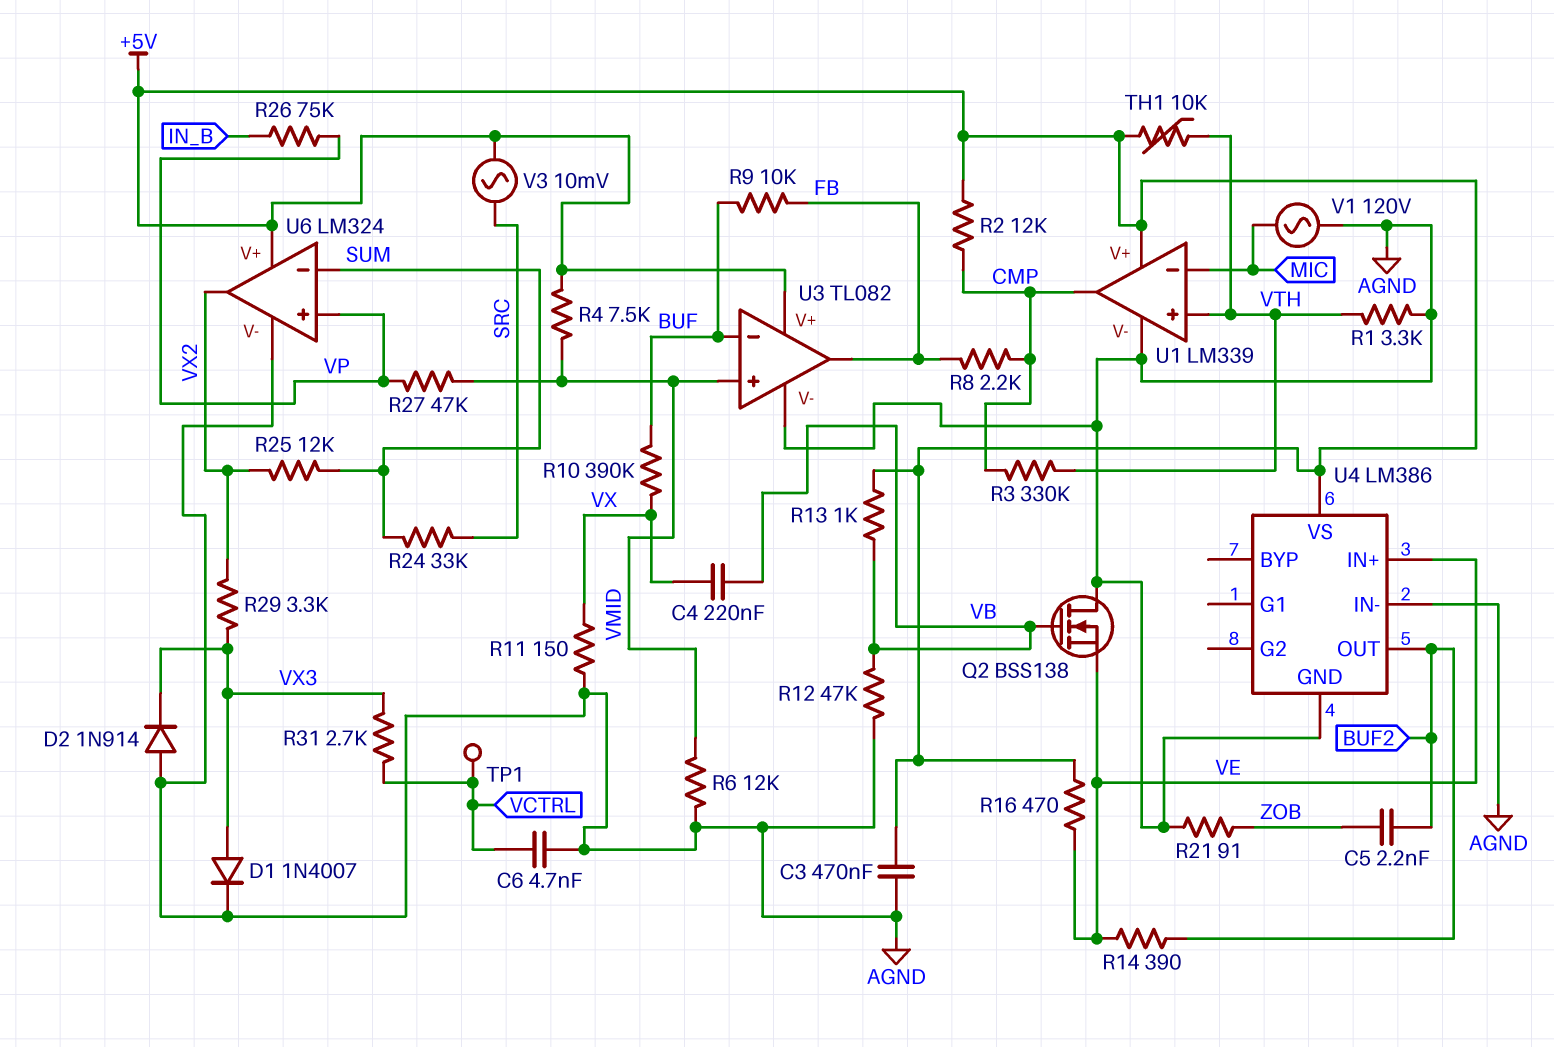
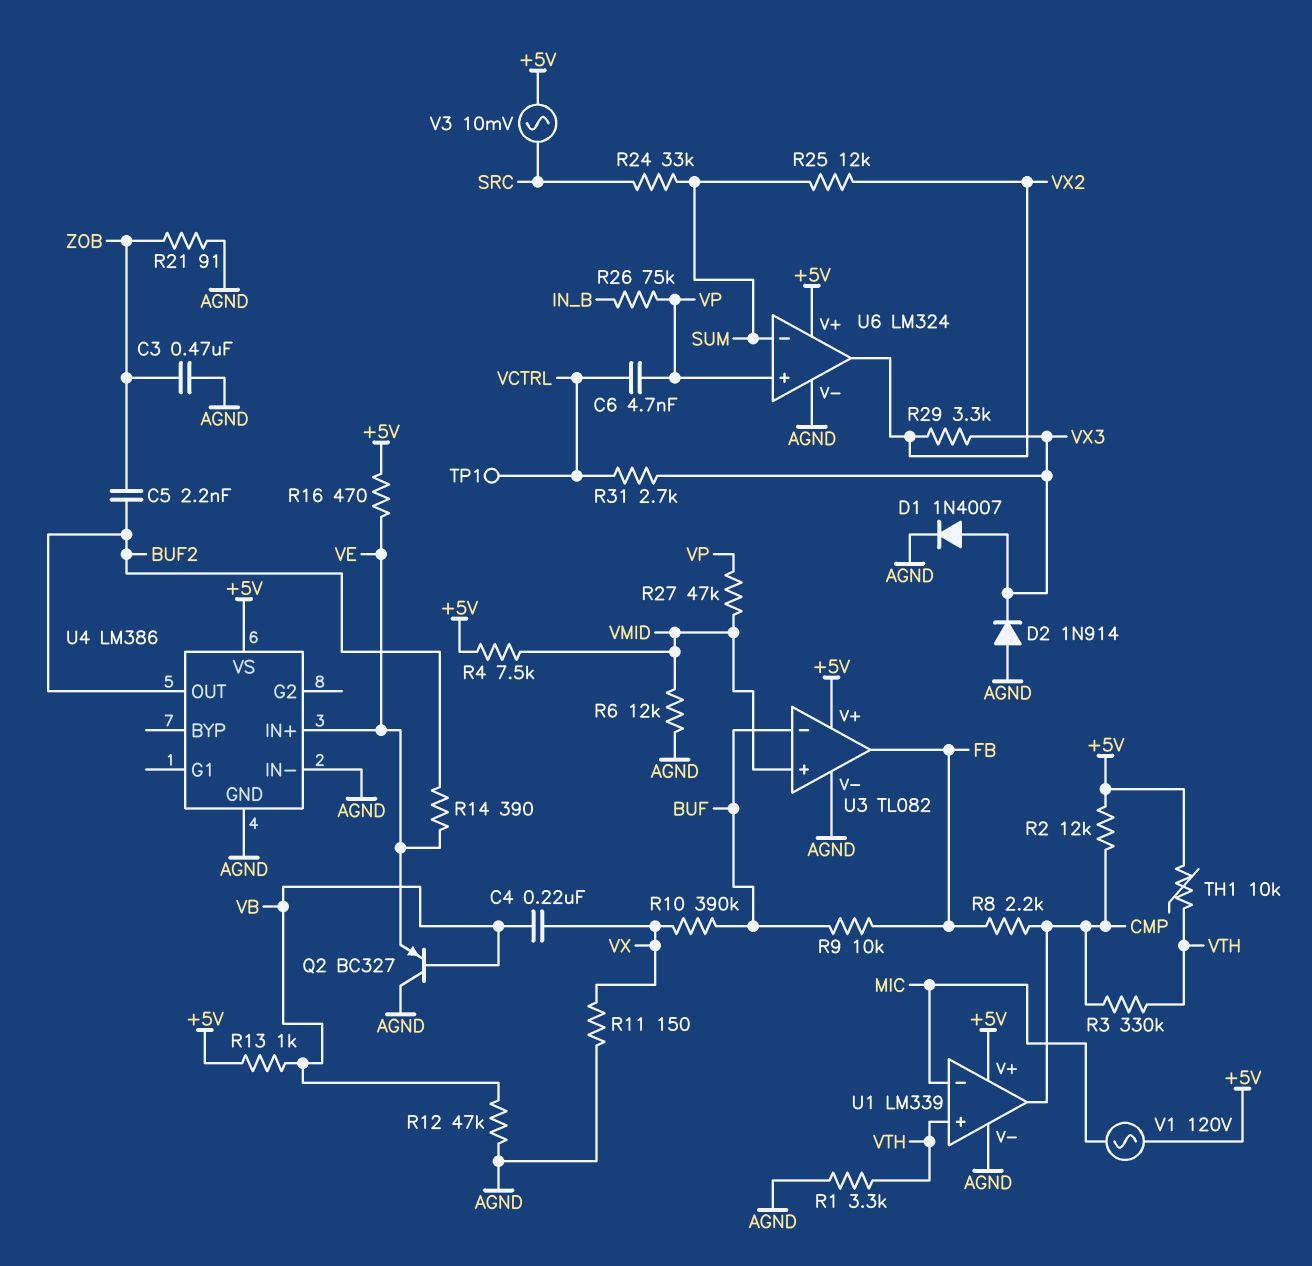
C3: 470nF (+5V, AGND) -> 470nF (AGND, ZOB)
C6: 4.7nF (AGND, VCTRL) -> 4.7nF (VCTRL, VP)
Q2: NMOS BSS138 (G VB, D AGND, S VE) -> PNP BC327 (B VB, C AGND, E VE)
V1: AC 120V (AGND, MIC) -> AC 120V (+5V, MIC)

